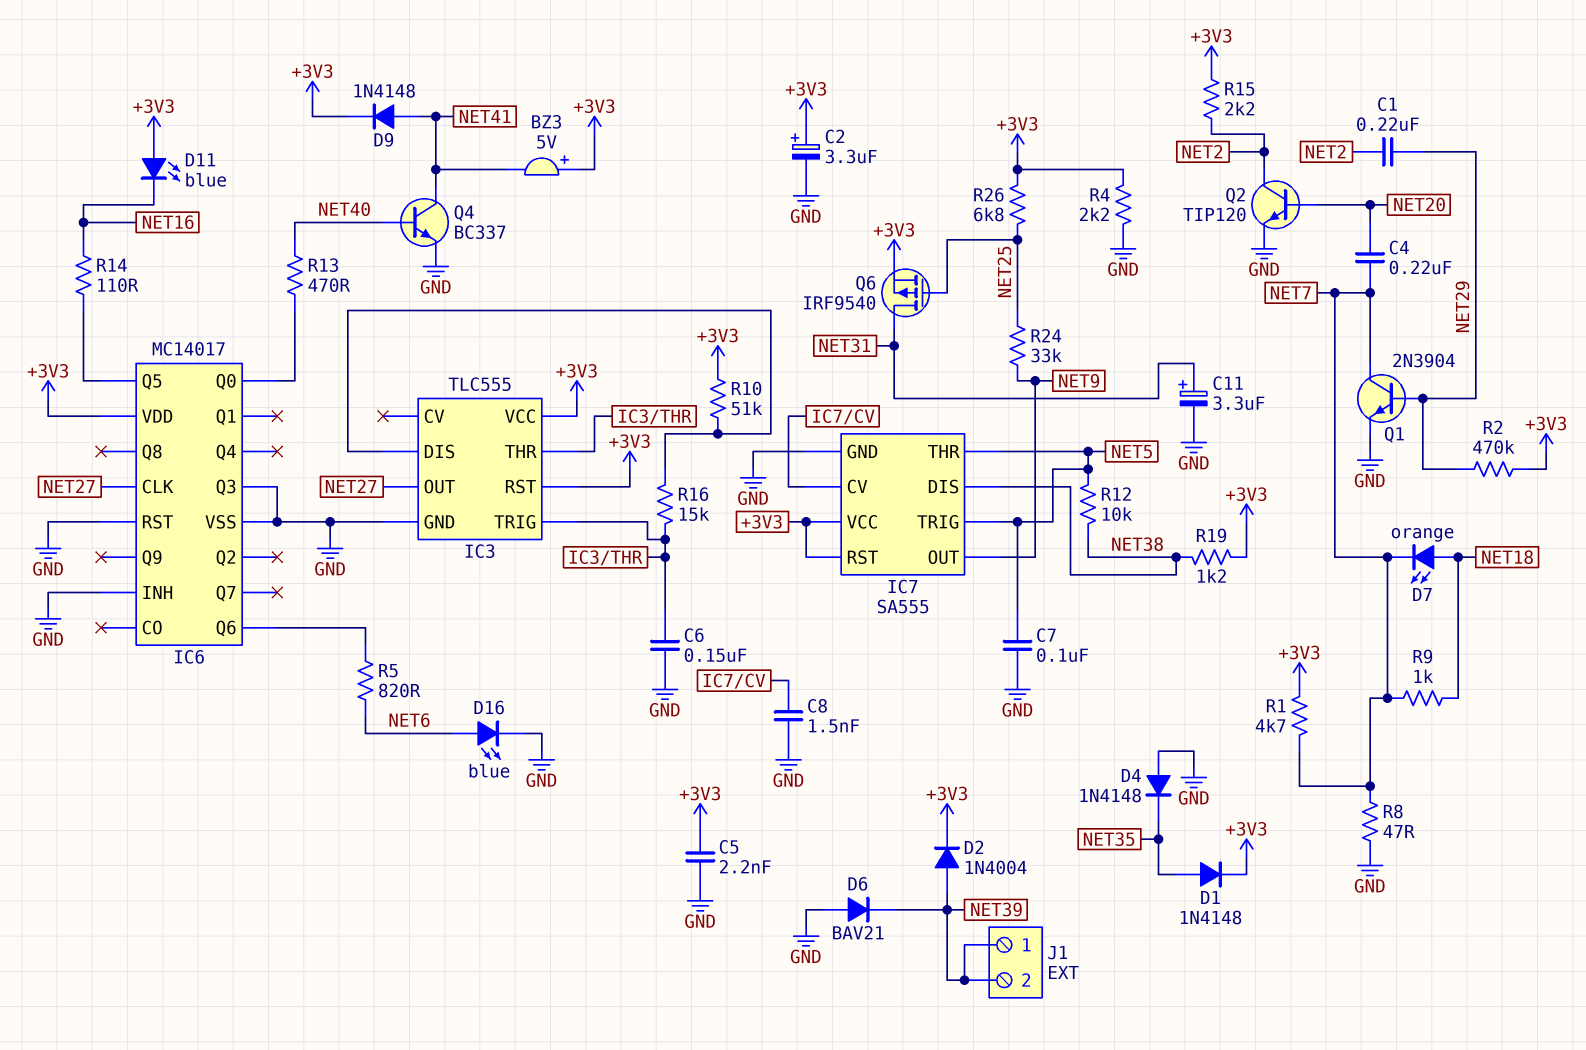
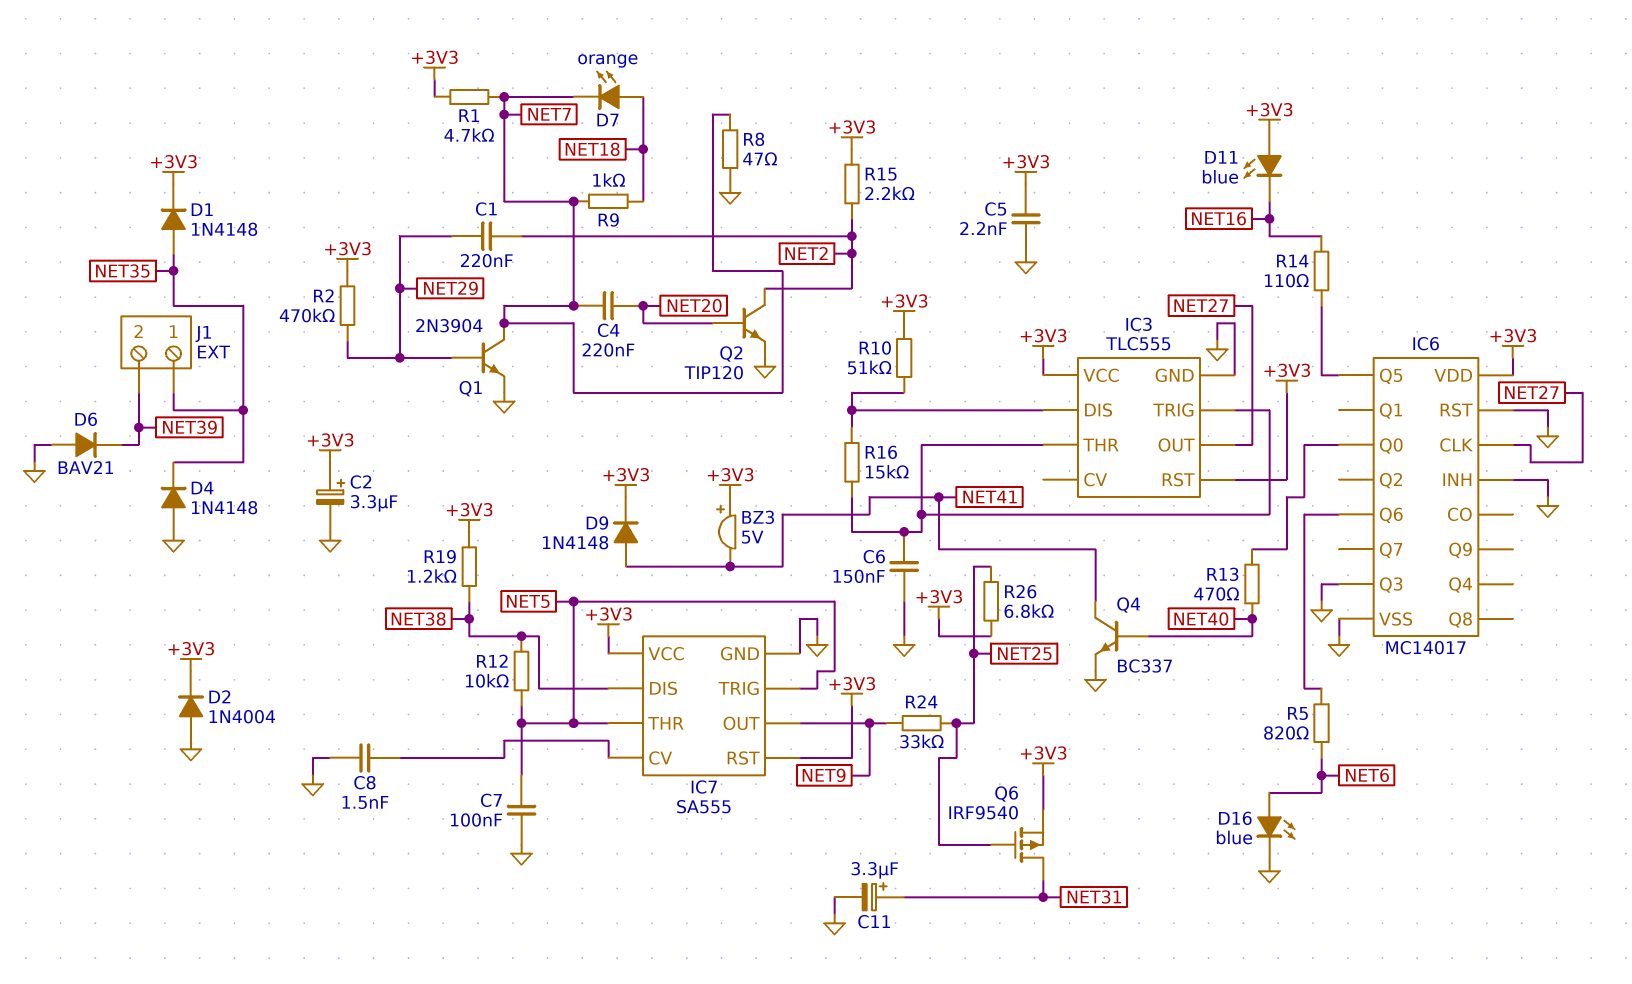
D2: diode 1N4004 (A NET39, K +3V3) -> diode 1N4004 (A GND, K +3V3)
J1 pin 1: NET39 -> NET35
R4: 2.2k (+3V3, GND) -> none

